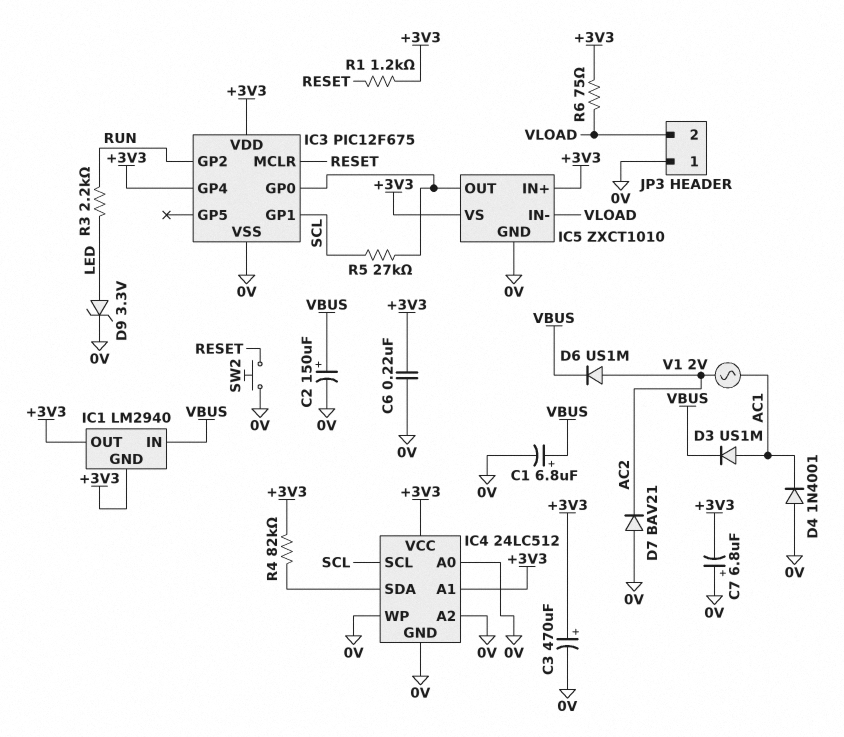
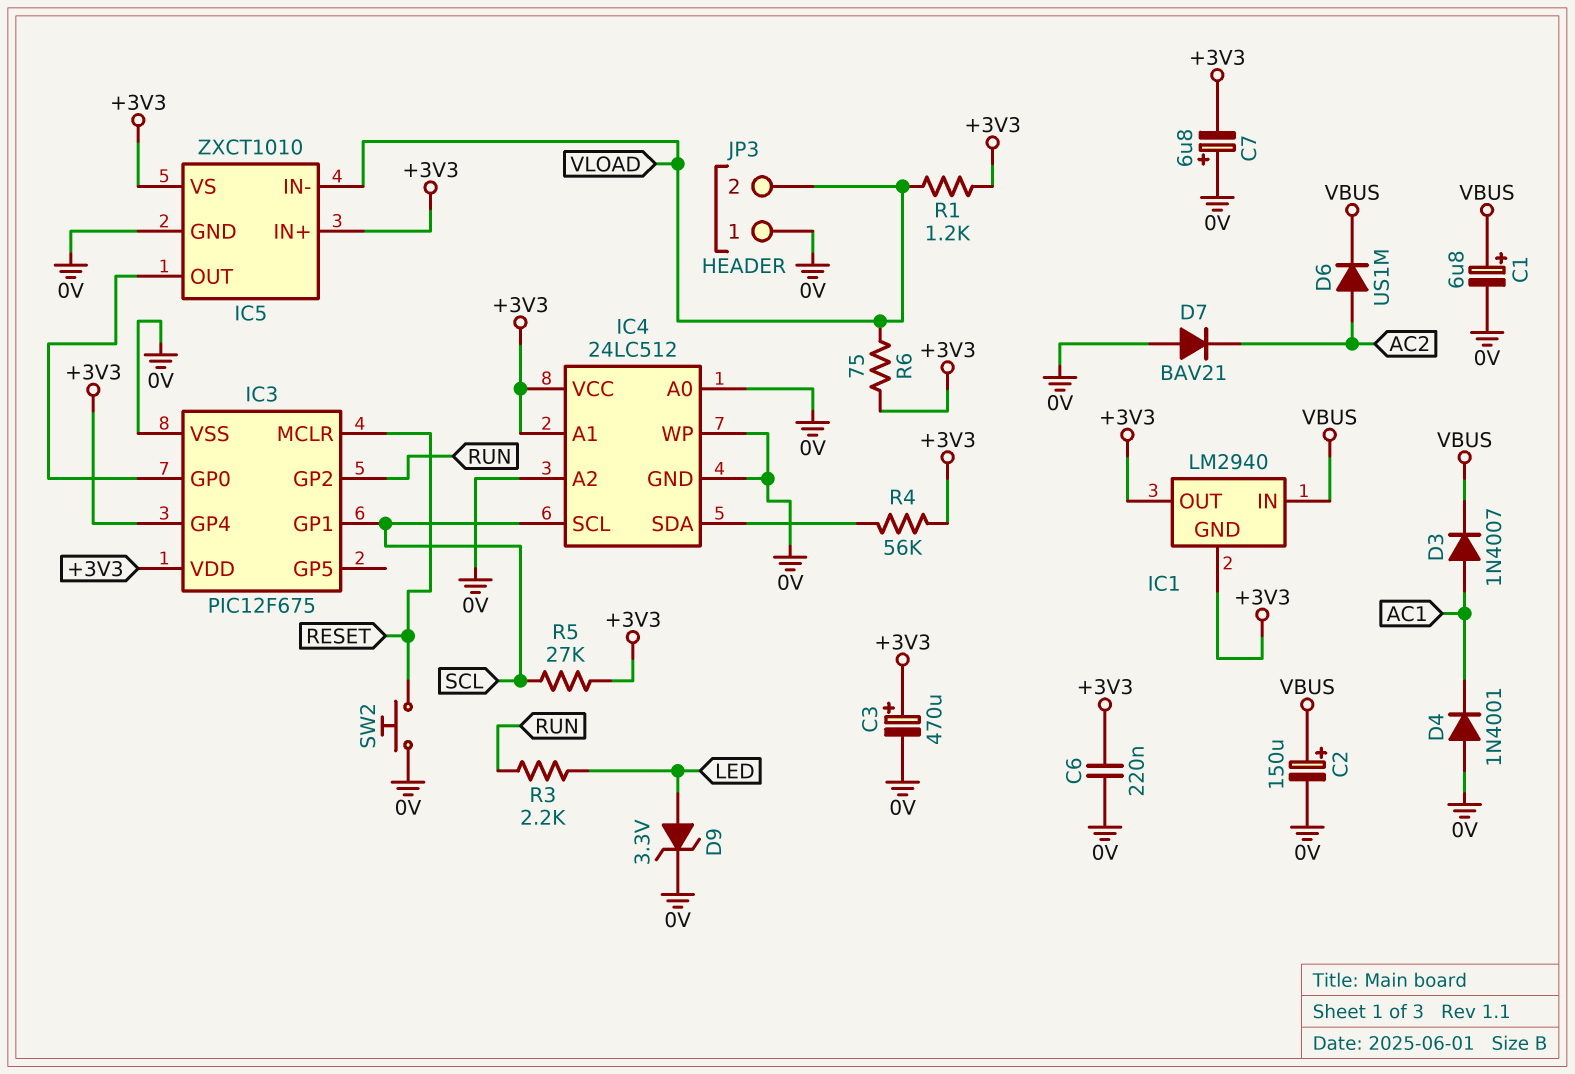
D3: diode US1M (A AC1, K VBUS) -> diode 1N4007 (A AC1, K VBUS)
R1: 1.2k (+3V3, RESET) -> 1.2k (+3V3, VLOAD)
R4: 82k (+3V3, IC4/SDA) -> 56k (+3V3, IC4/SDA)
R5: 27k (IC3/GP0, SCL) -> 27k (+3V3, SCL)
V1: AC 2V (AC1, AC2) -> none

